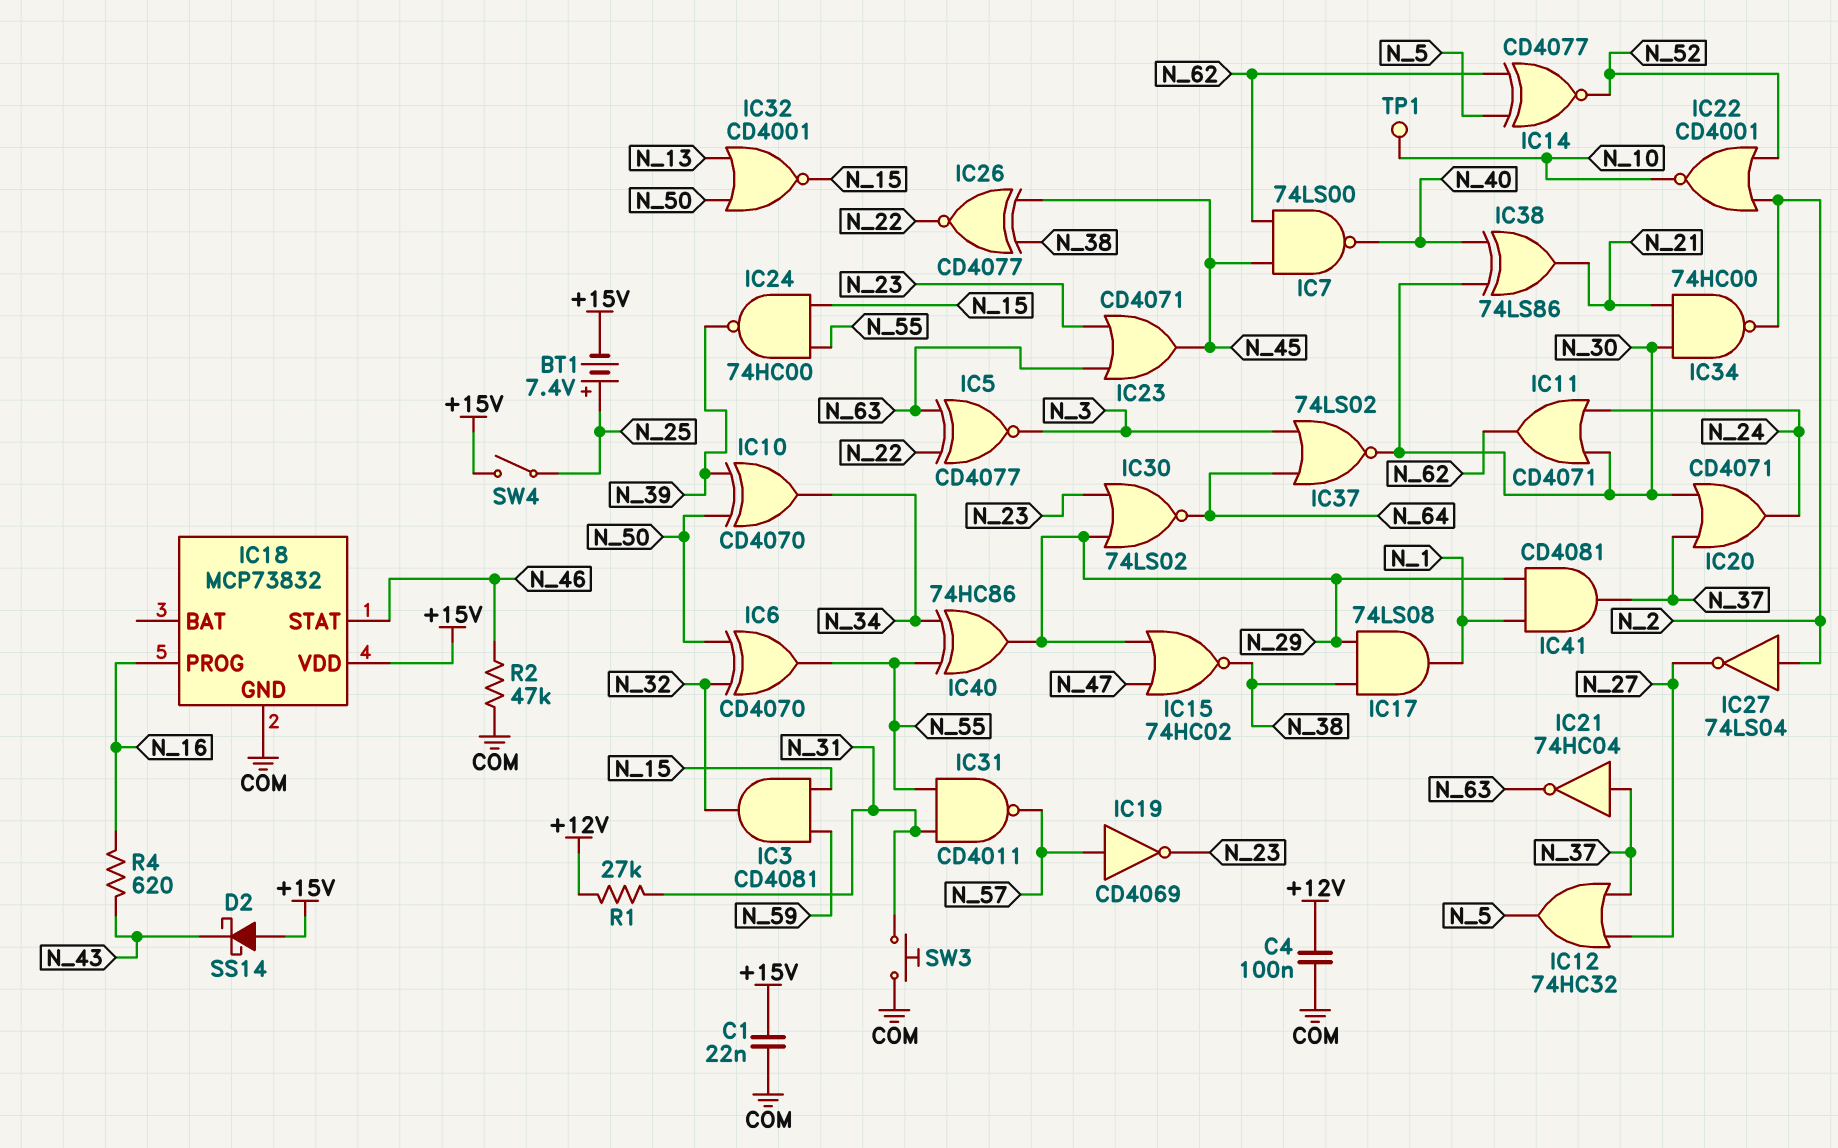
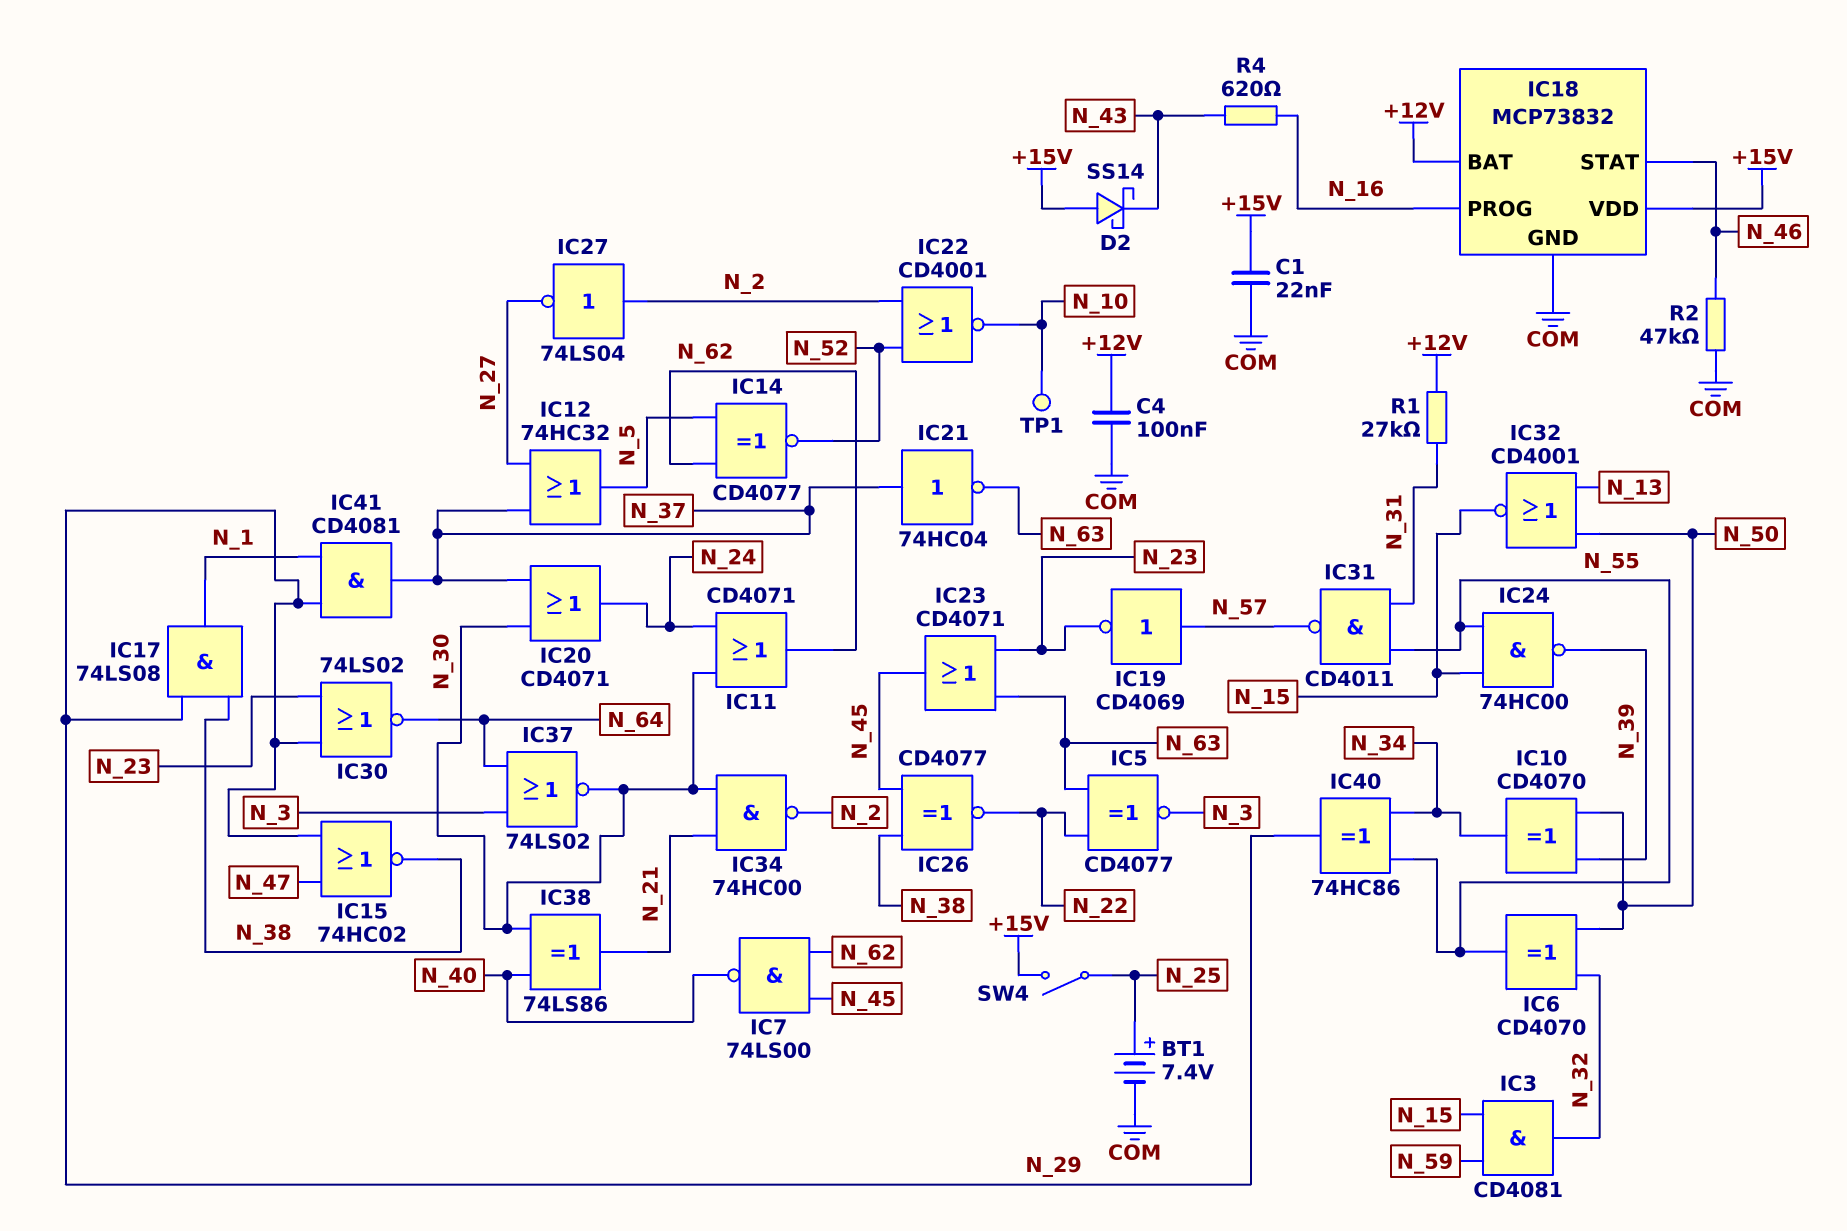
BT1: 7.4V (plus N_25, minus +15V) -> 7.4V (plus N_25, minus COM)
IC18 pin BAT: none -> +12V
SW3: button (COM, N_31) -> none

